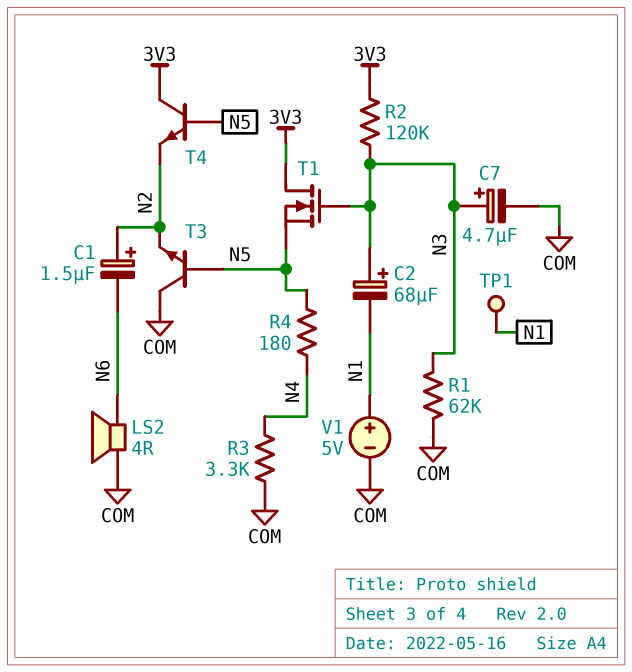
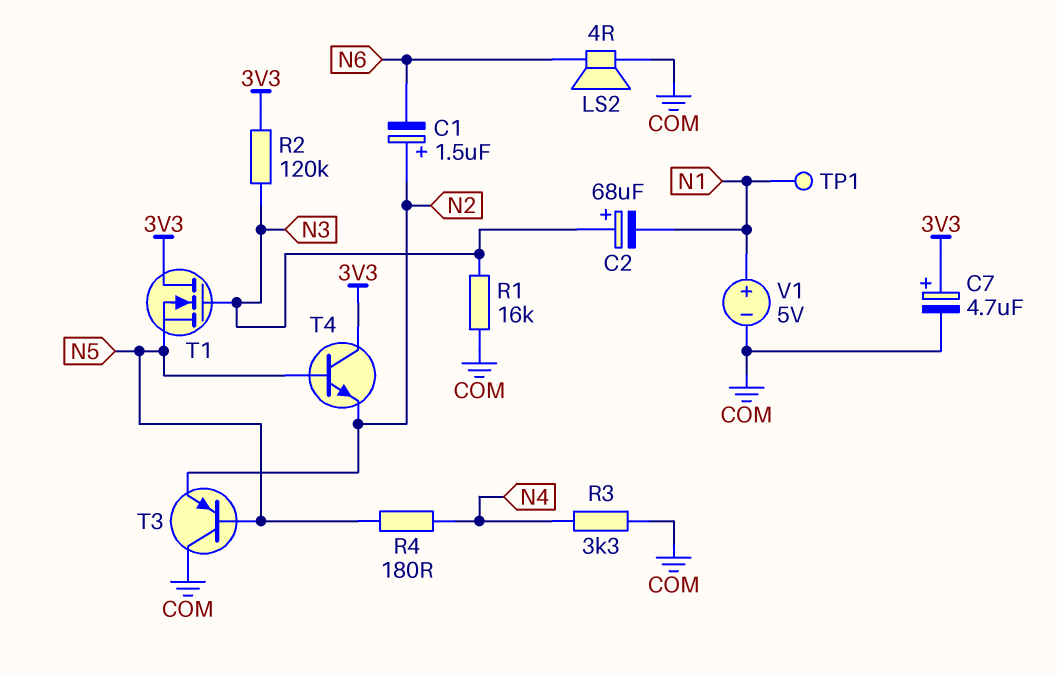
C7: 4.7uF (plus N3, minus COM) -> 4.7uF (plus 3V3, minus COM)
R1: 62k (COM, N3) -> 16k (COM, N3)
T3: NPN (B N5, C COM, E N2) -> PNP (B N5, C COM, E N2)

